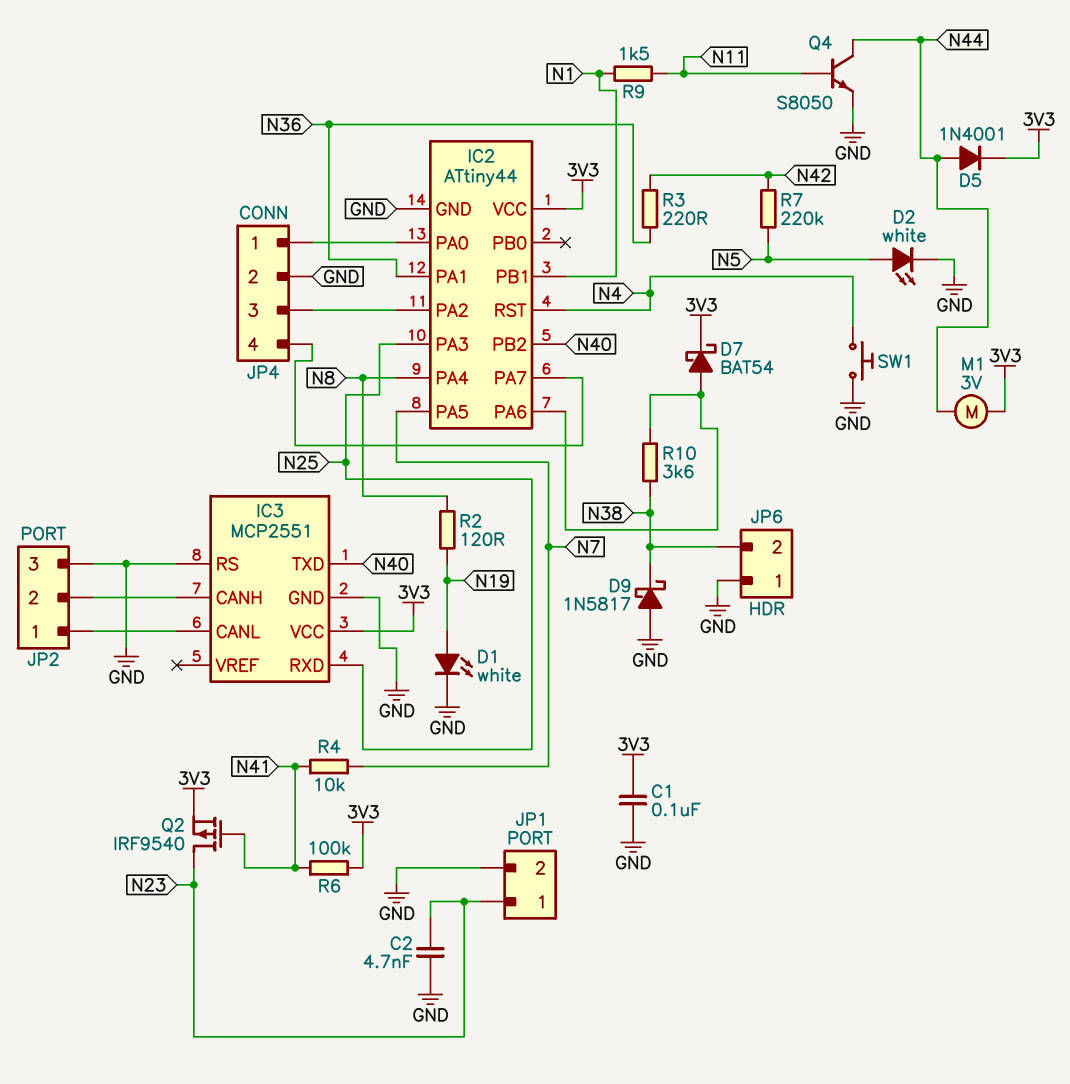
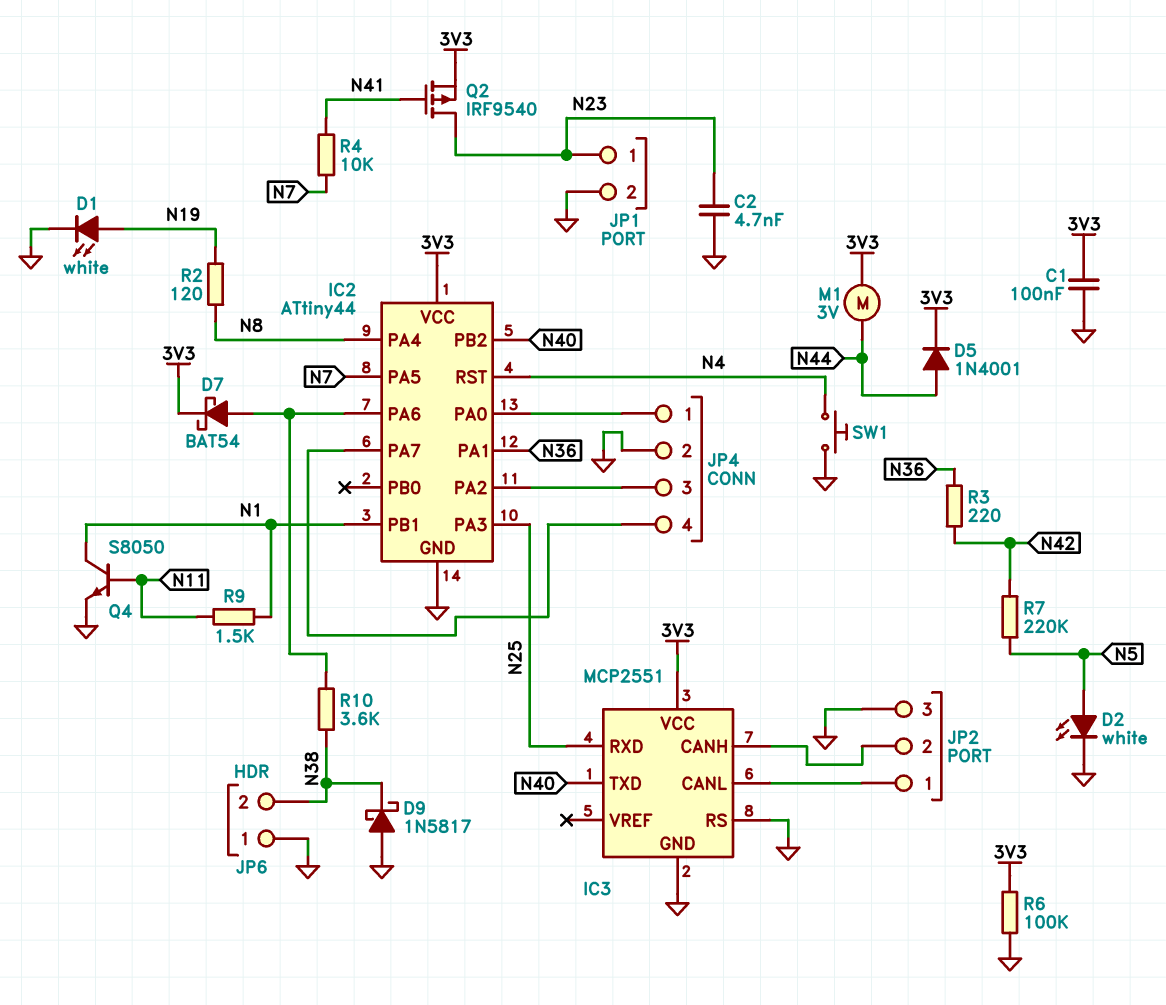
Q4: NPN S8050 (B N11, C N44, E GND) -> NPN S8050 (B N11, C N1, E GND)
R6: 100k (3V3, N41) -> 100k (3V3, GND)

